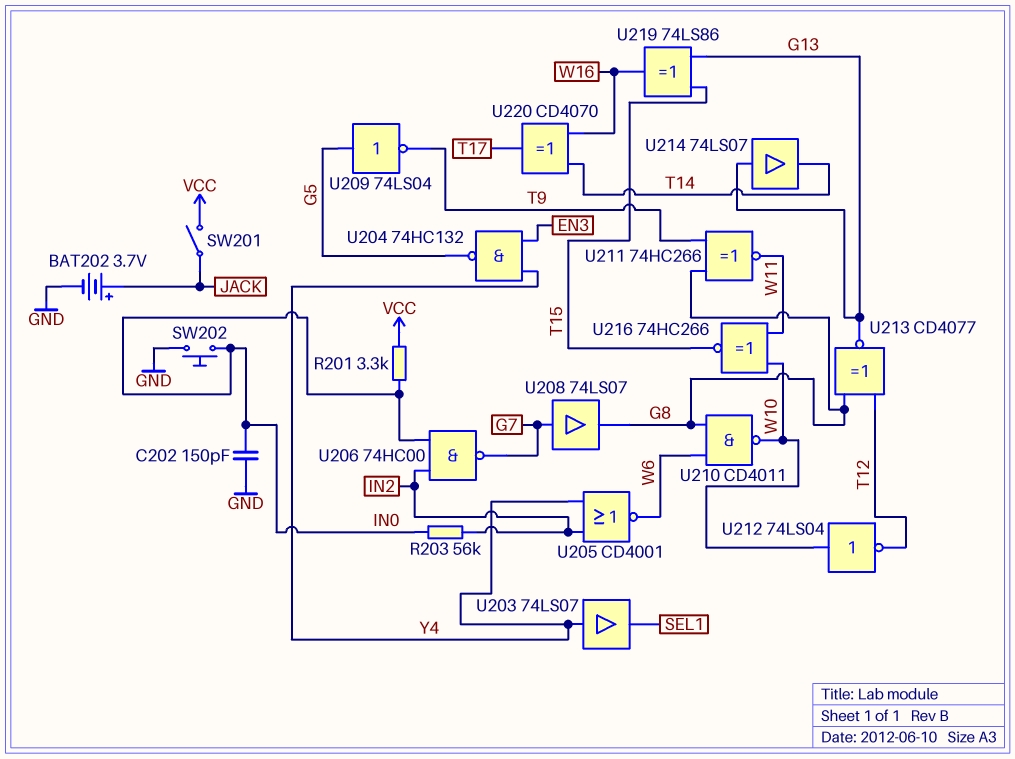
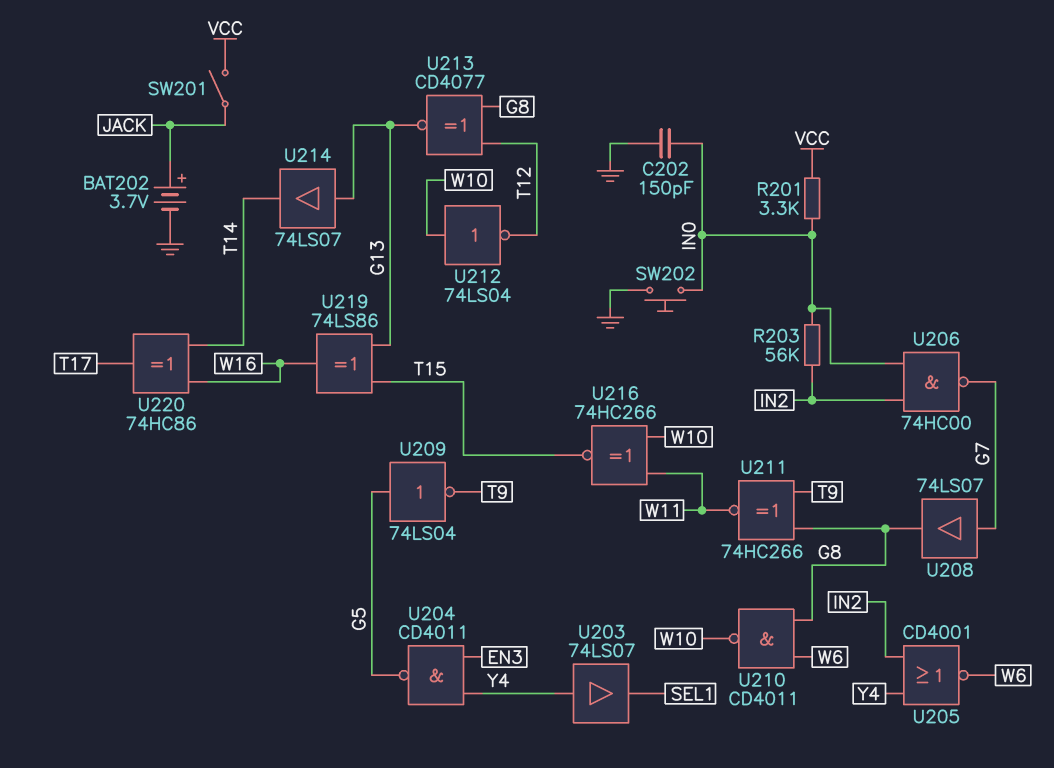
U204: NAND 74HC132 (in EN3, in Y4, out G5) -> NAND CD4011 (in EN3, in Y4, out G5)
U220: XOR CD4070 (in T14, in W16, out T17) -> XOR 74HC86 (in T14, in W16, out T17)

